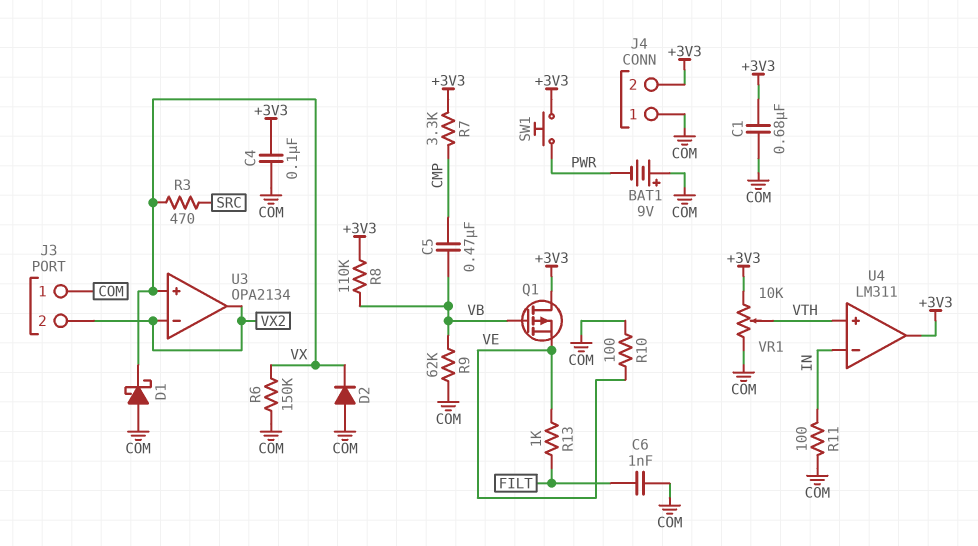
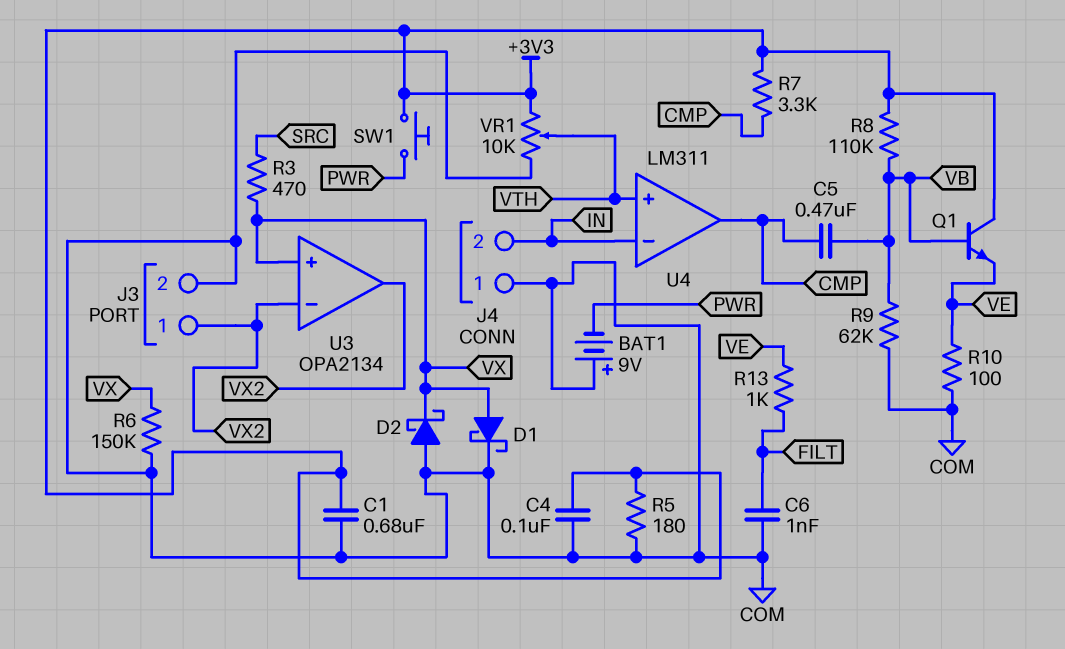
D1: schottky (A COM, K VX) -> schottky (A VX, K COM)
D2: diode (A COM, K VX) -> schottky (A COM, K VX)
J3 pin 1: COM -> VX2
J3 pin 2: VX2 -> COM
J4 pin 2: +3V3 -> IN
Q1: PMOS (G VB, D +3V3, S VE) -> NPN (B VB, C +3V3, E VE)
R5: none -> 180 (+3V3, COM)
R11: 100 (COM, IN) -> none
U4 pin out: +3V3 -> CMP

